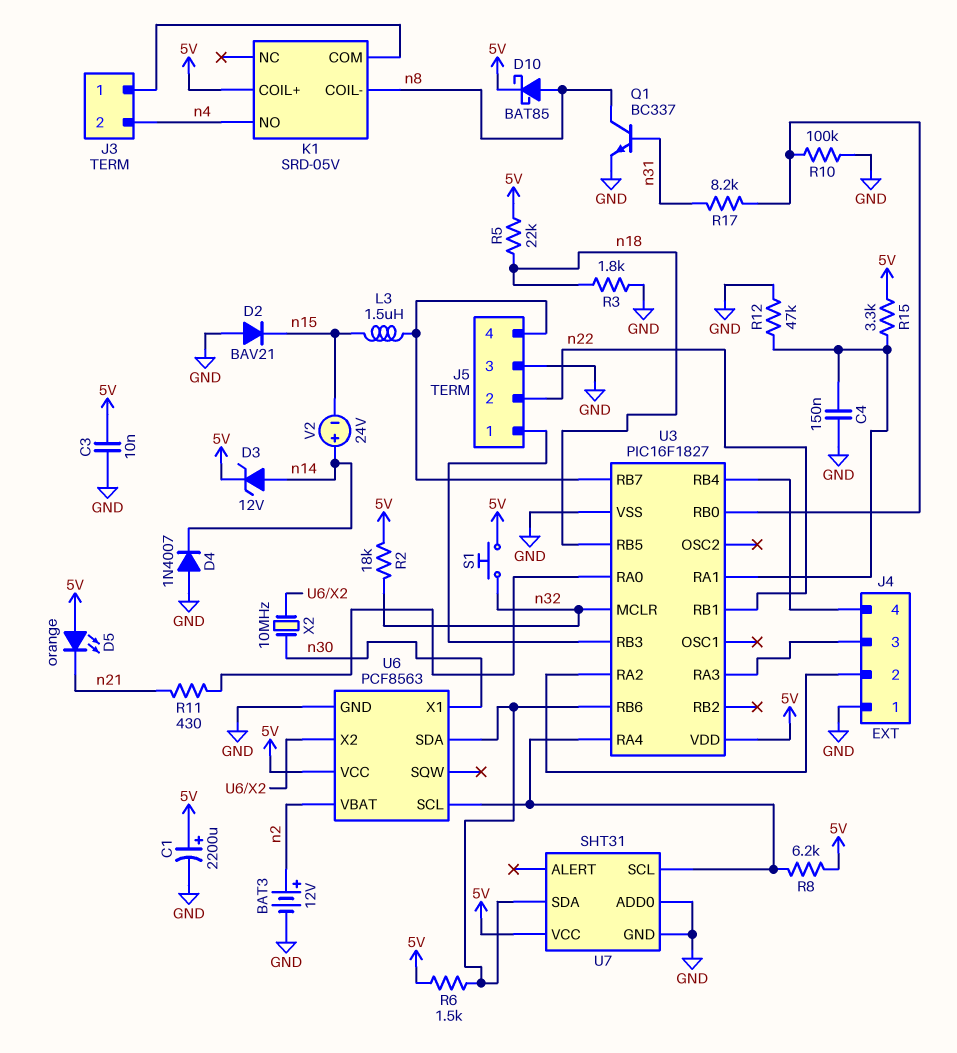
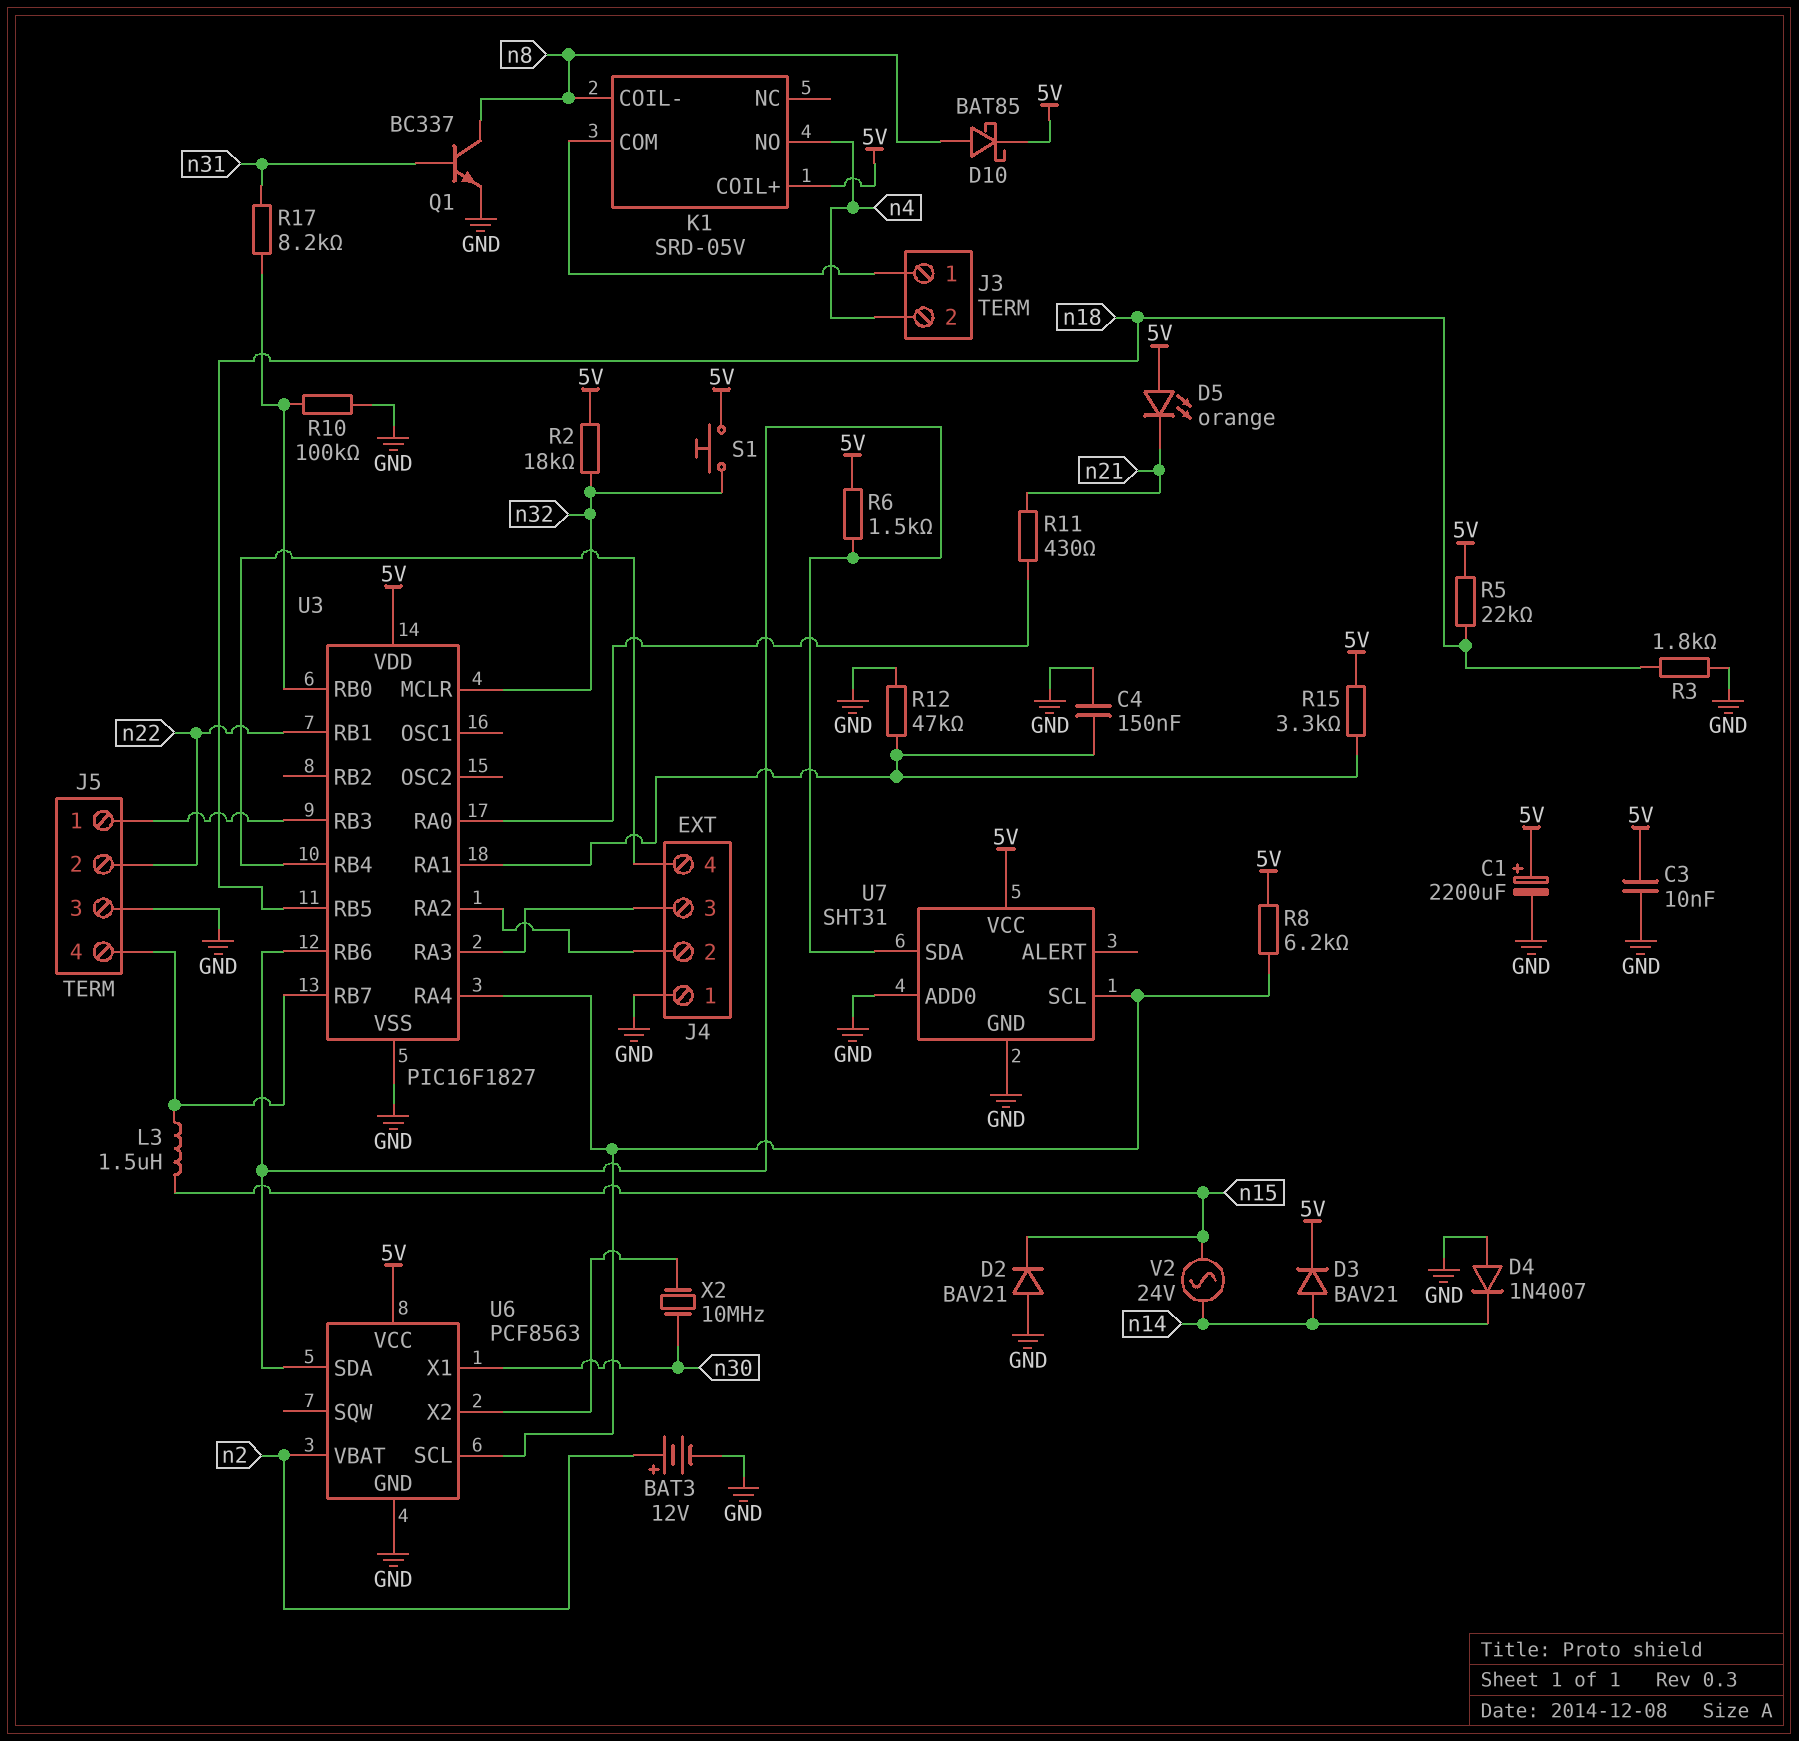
D3: zener 12V (A n14, K 5V) -> diode BAV21 (A n14, K 5V)
V2: 24V (plus n14, minus n15) -> AC 24V (n14, n15)

